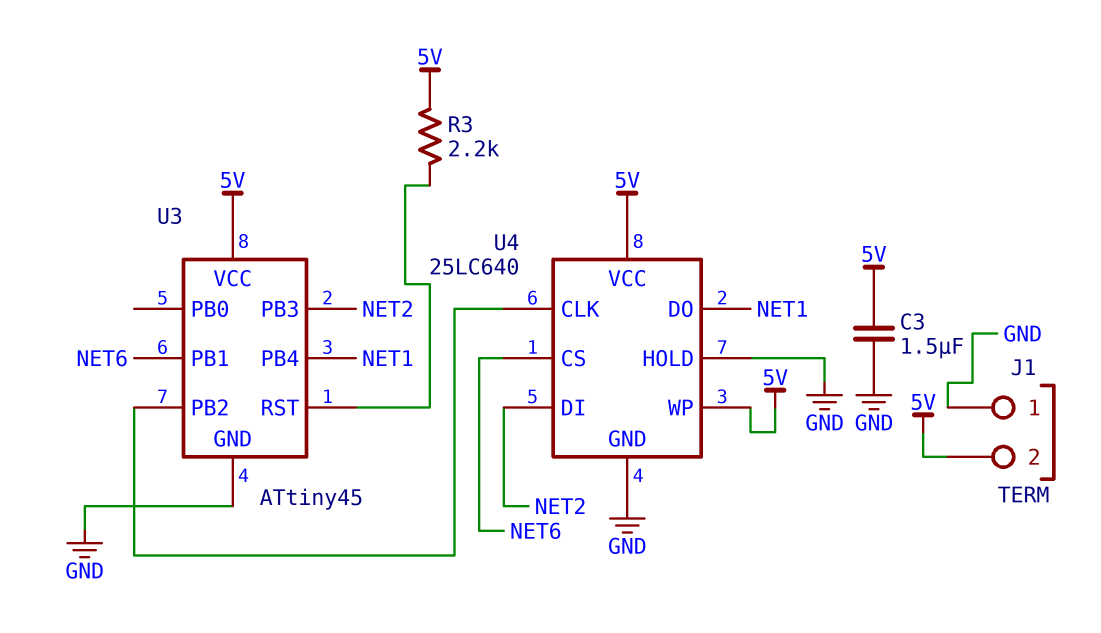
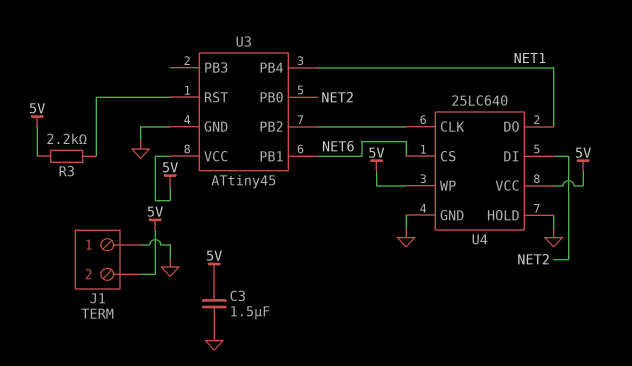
U3 pin PB0: none -> NET2
U3 pin PB3: NET2 -> none

